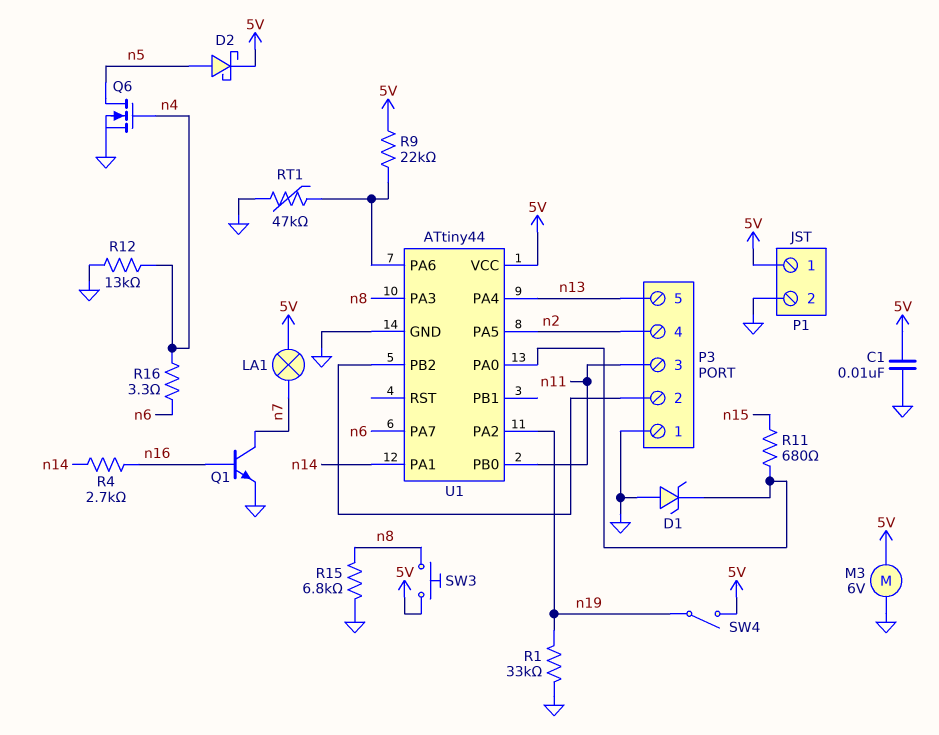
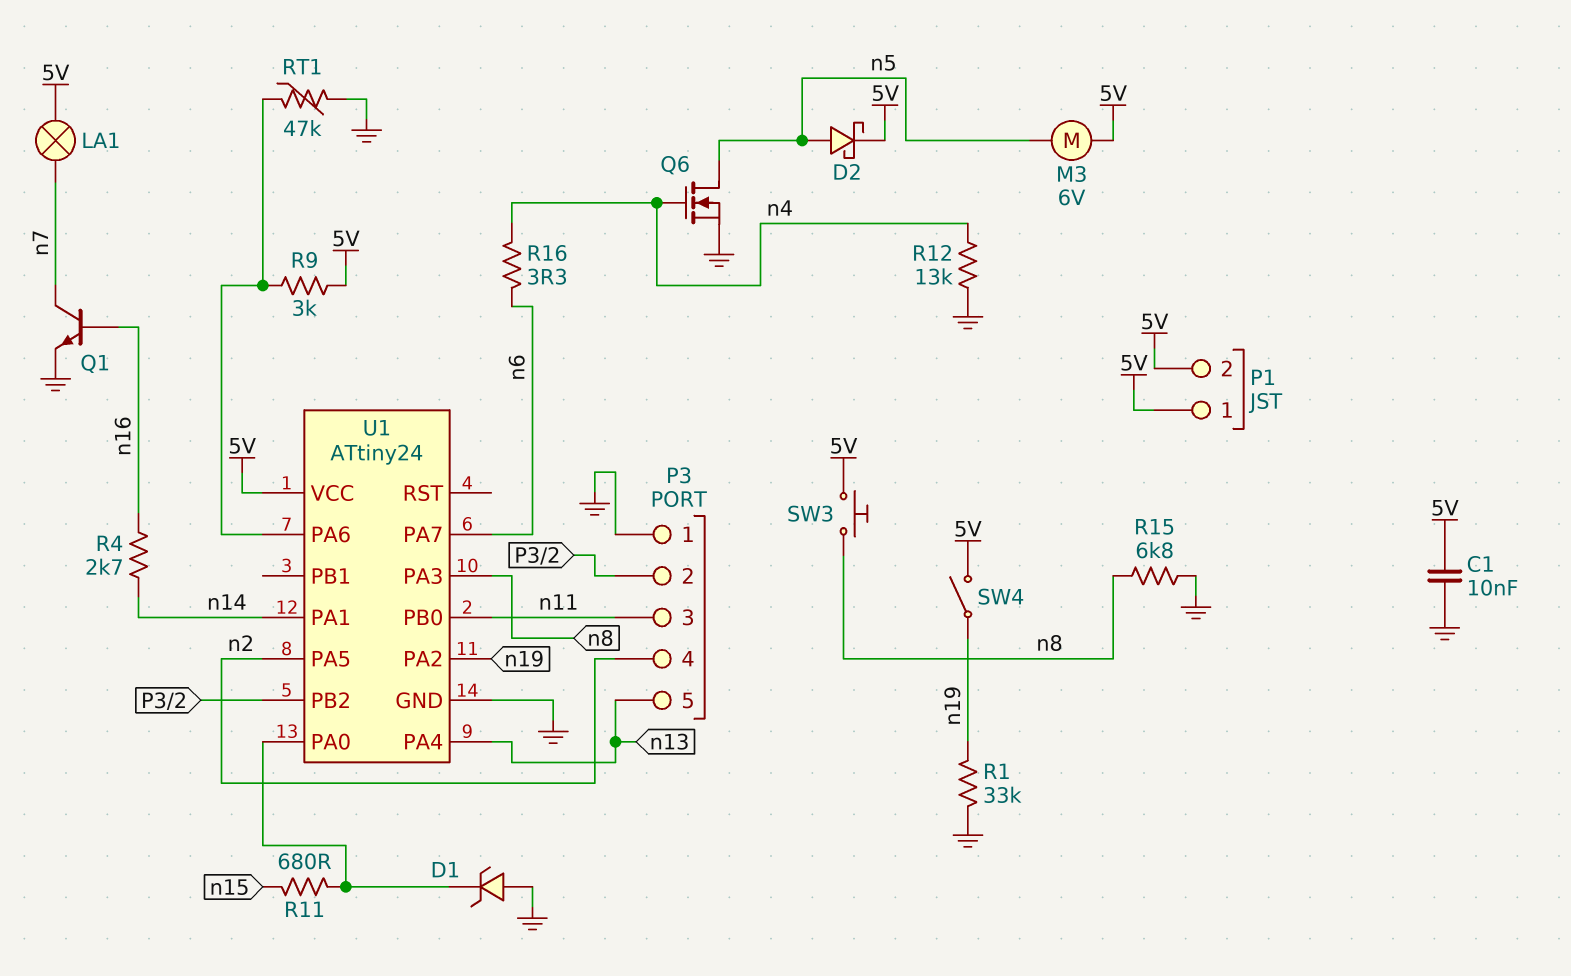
M3: motor 6V (5V, GND) -> motor 6V (5V, n5)
P1 pin 2: GND -> 5V
R9: 22k (5V, U1/PA6) -> 3k (5V, U1/PA6)
U1: ATtiny44 -> ATtiny24

